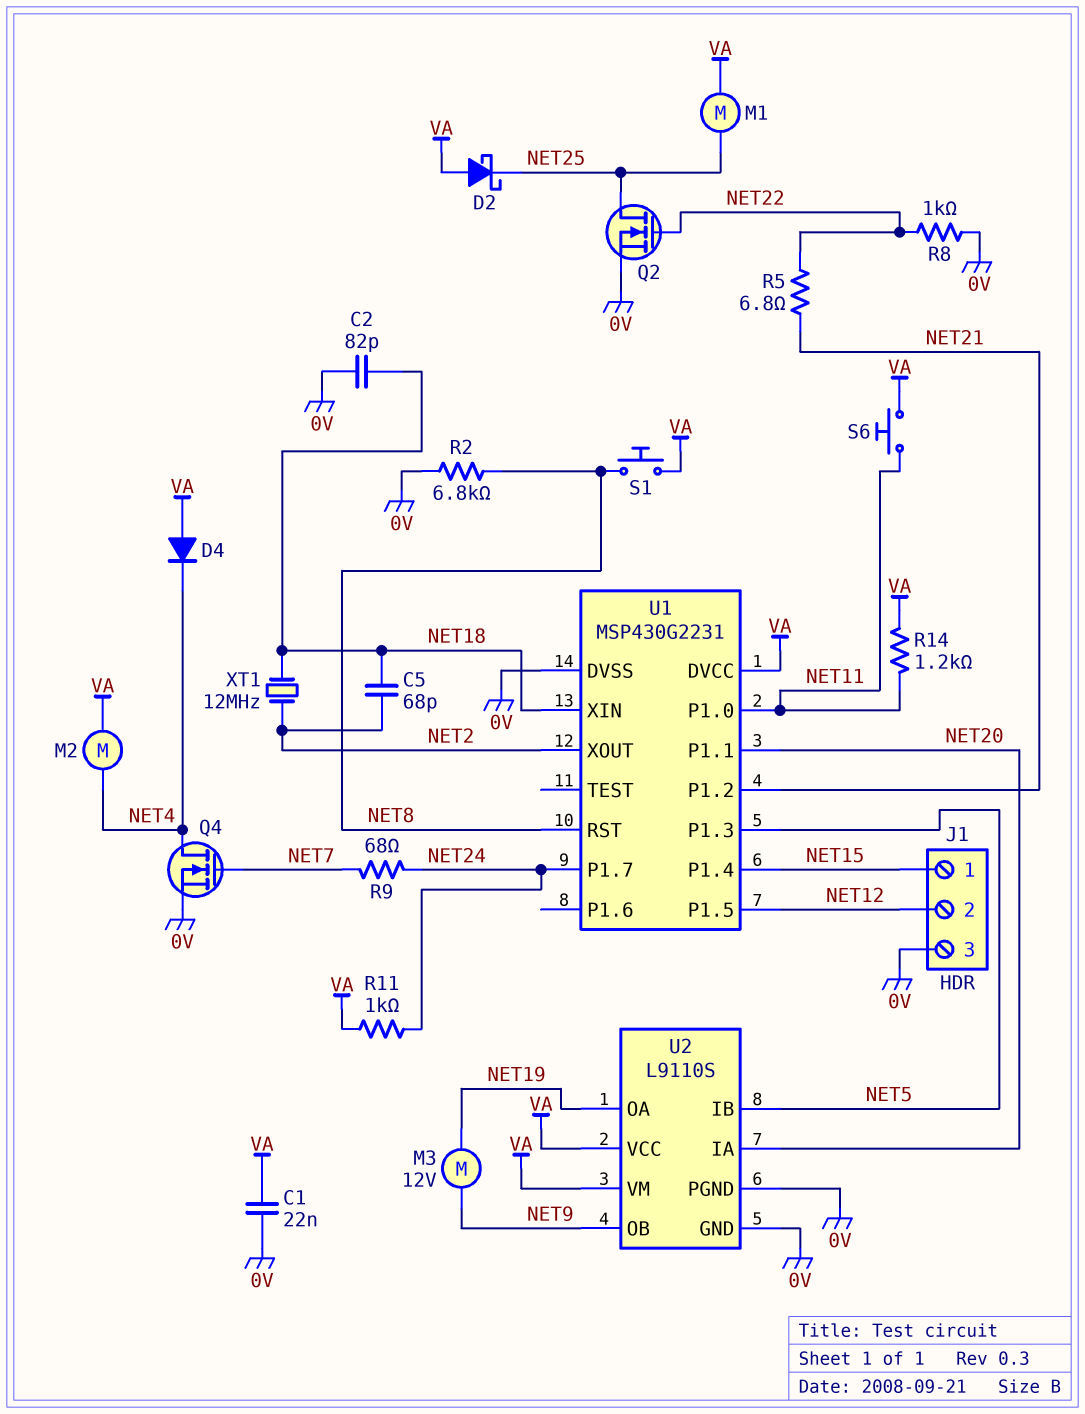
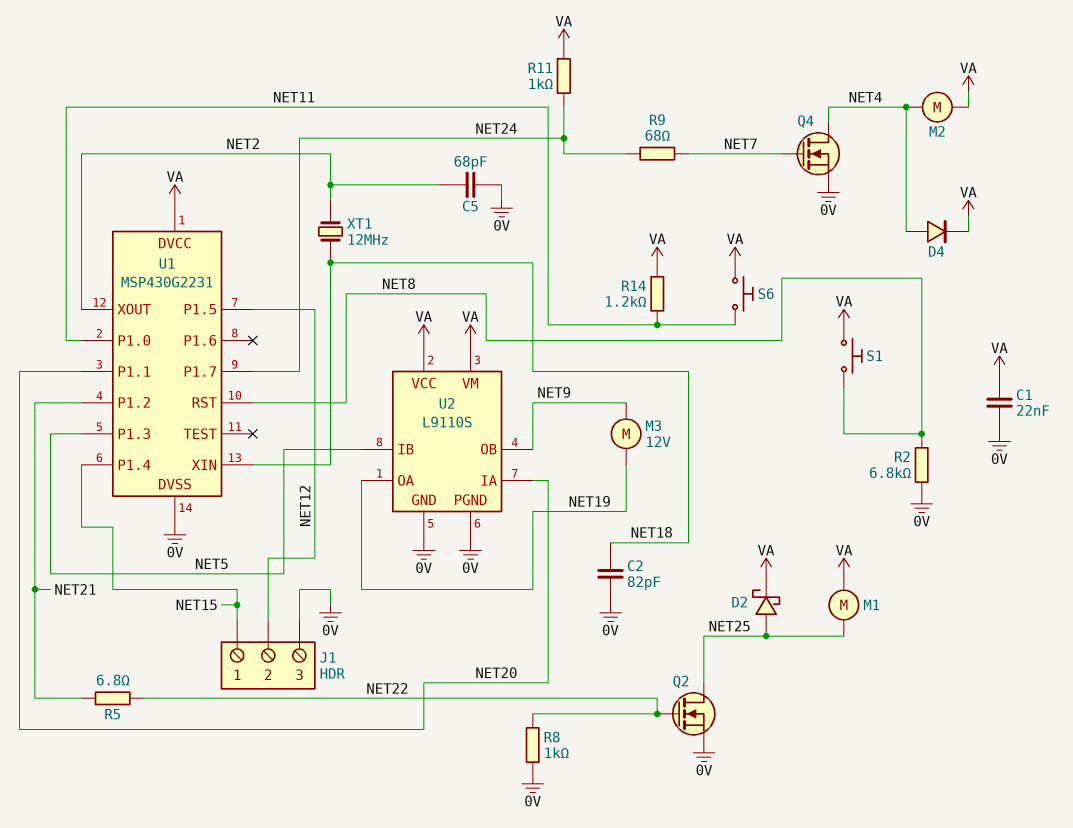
C5: 68pF (NET2, NET18) -> 68pF (0V, NET2)
D2: schottky (A VA, K NET25) -> schottky (A NET25, K VA)
D4: diode (A VA, K NET4) -> diode (A NET4, K VA)

